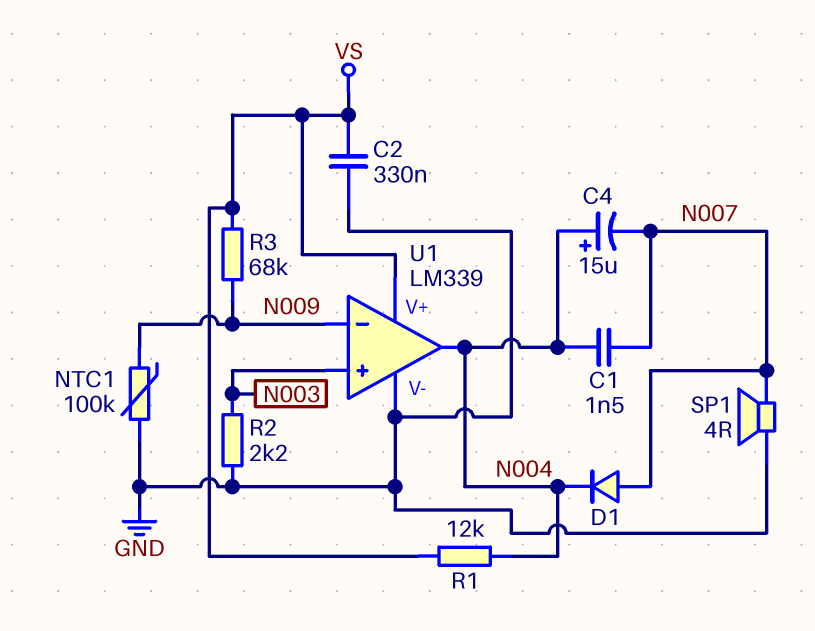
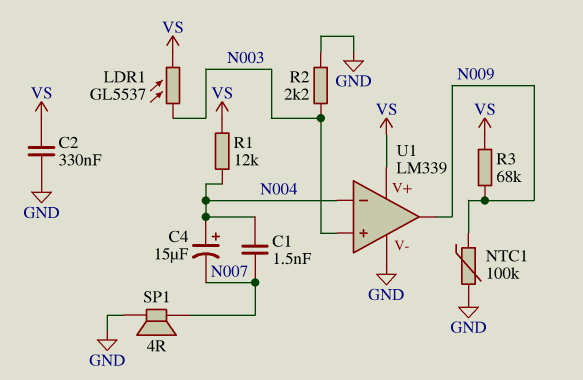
D1: diode (A N007, K N004) -> none
LDR1: none -> GL5537 (N003, VS)
U1 pin in-: N009 -> N004
U1 pin out: N004 -> N009

